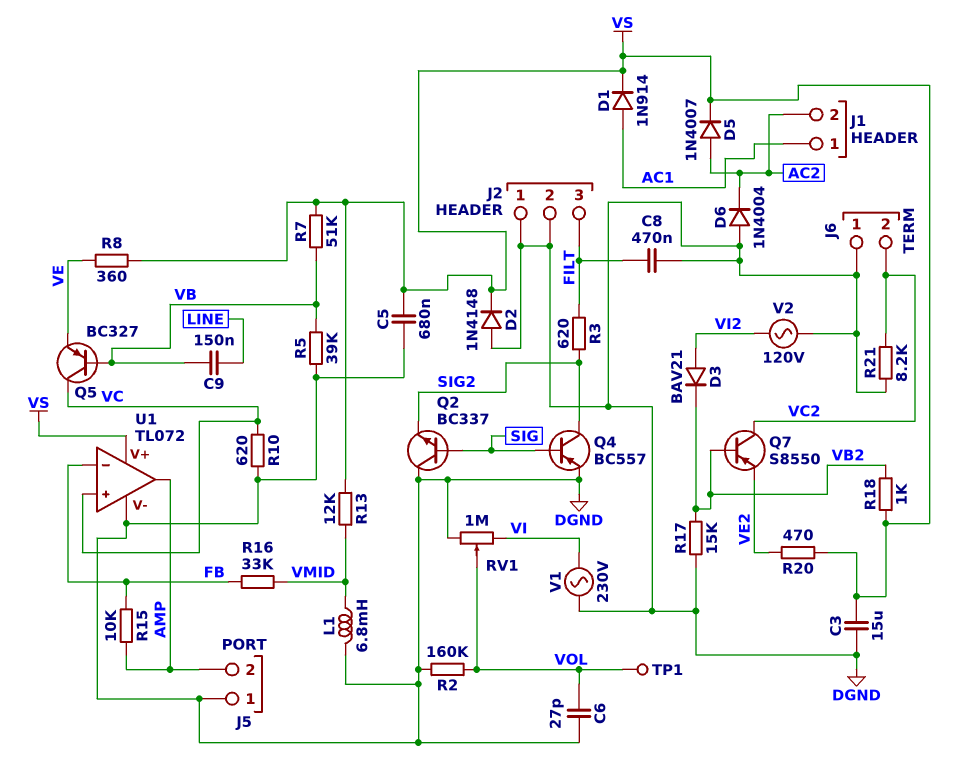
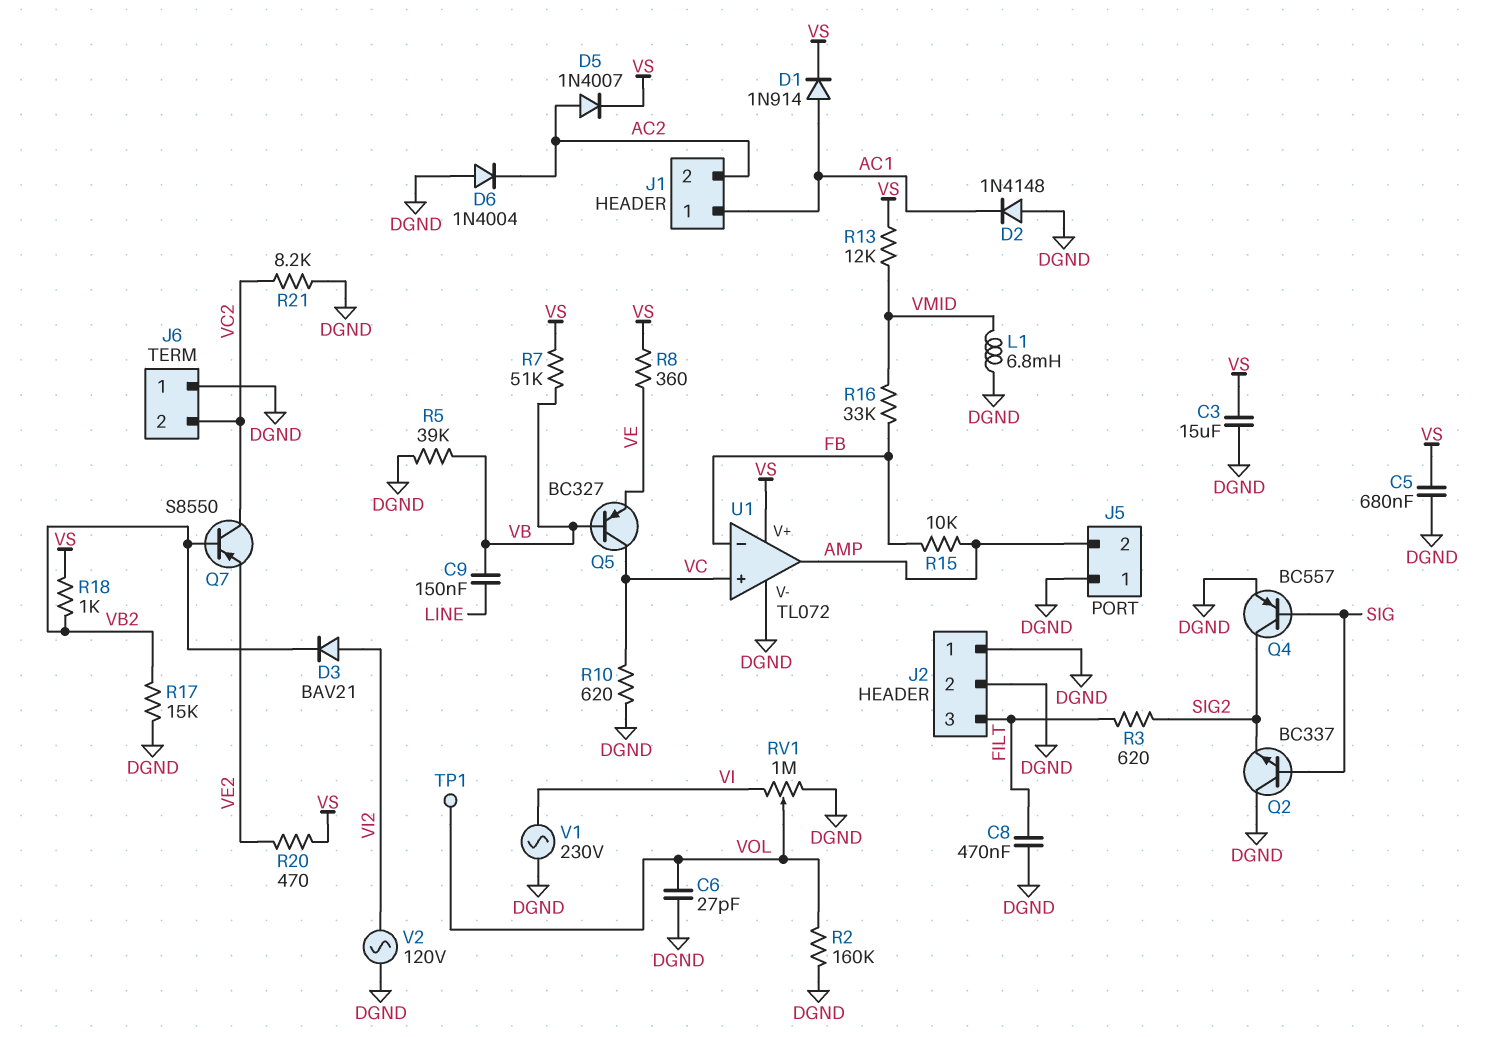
D2: diode 1N4148 (A DGND, K VS) -> diode 1N4148 (A DGND, K AC1)

